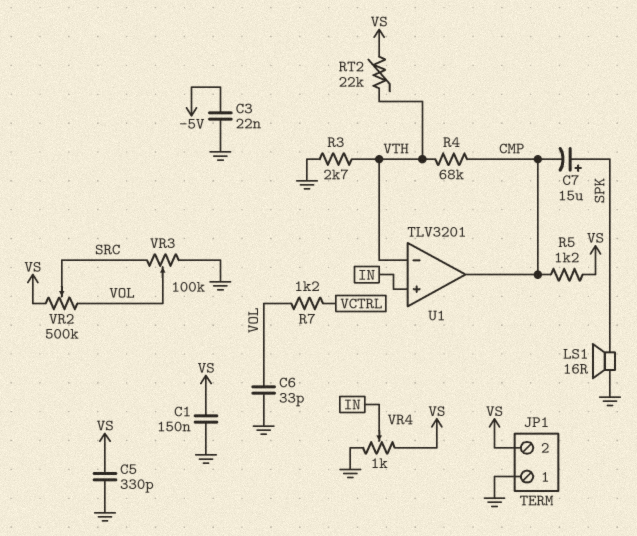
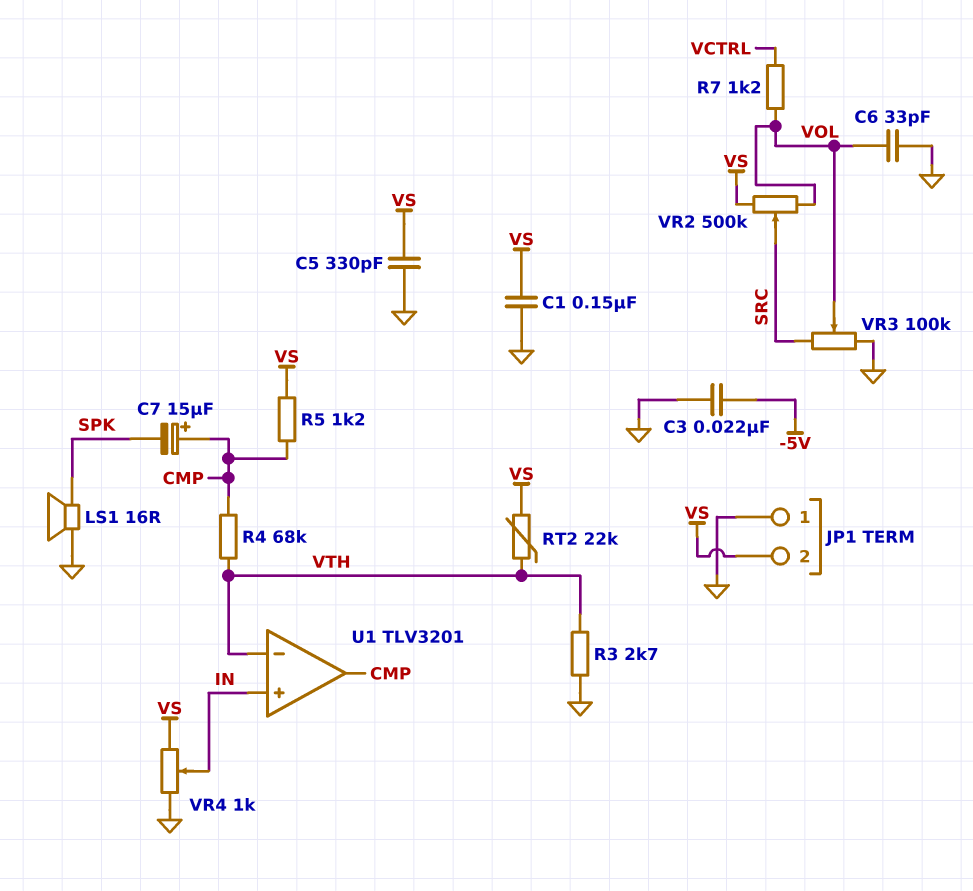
C7: 15uF (plus SPK, minus CMP) -> 15uF (plus CMP, minus SPK)

